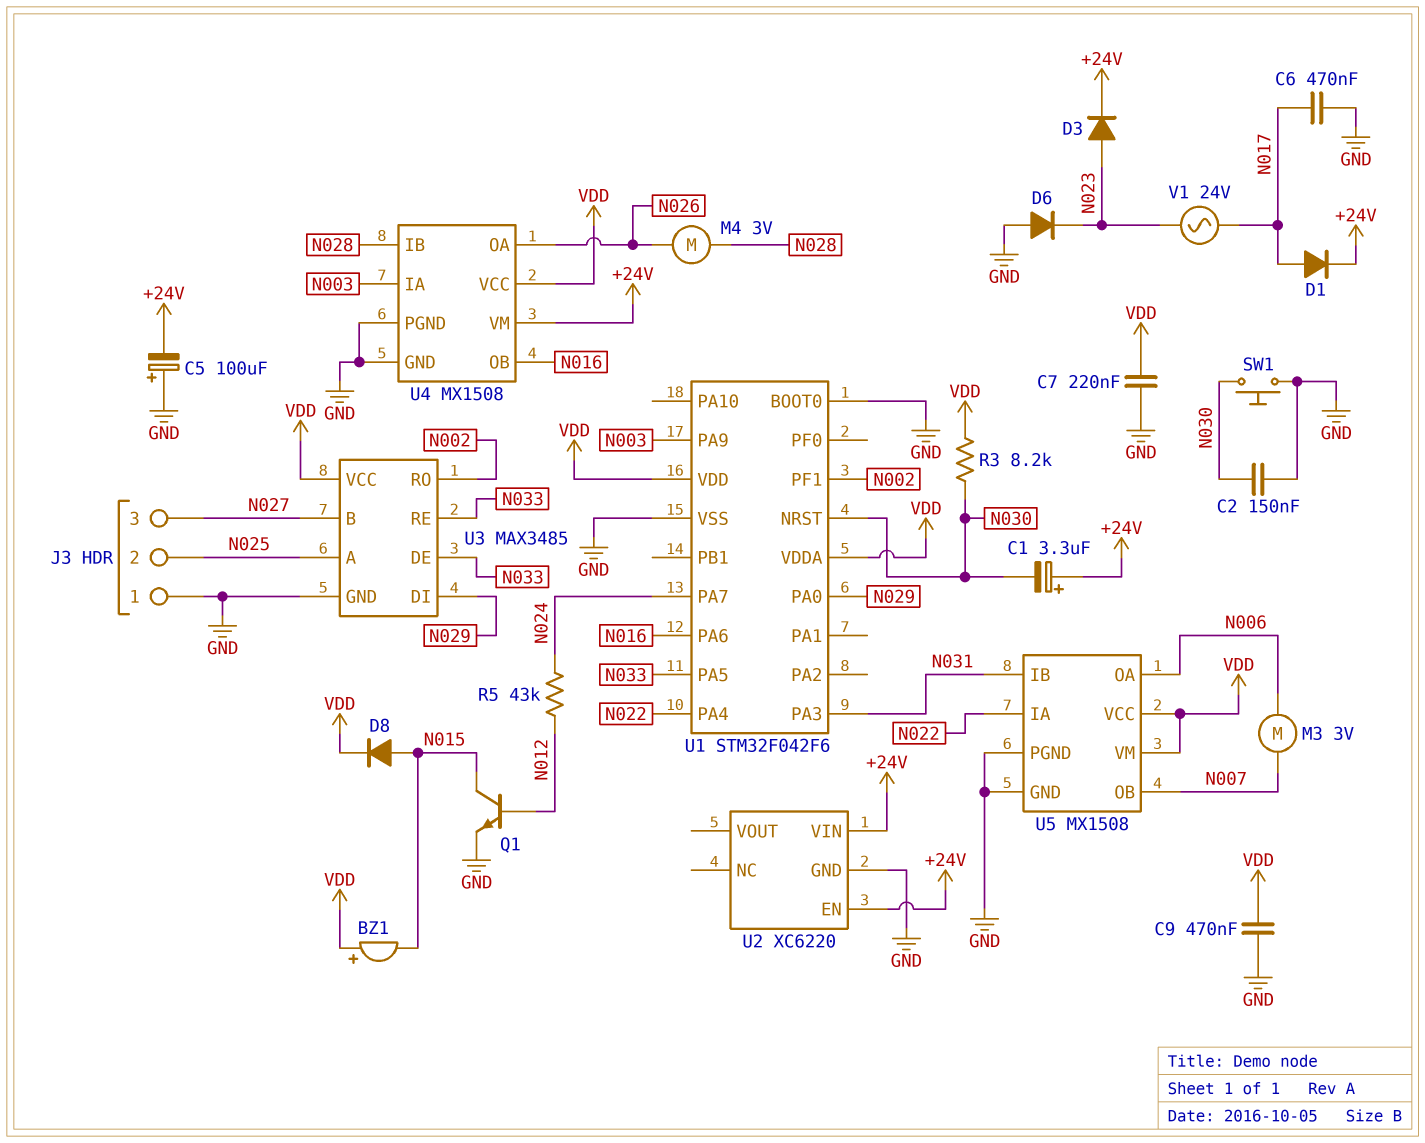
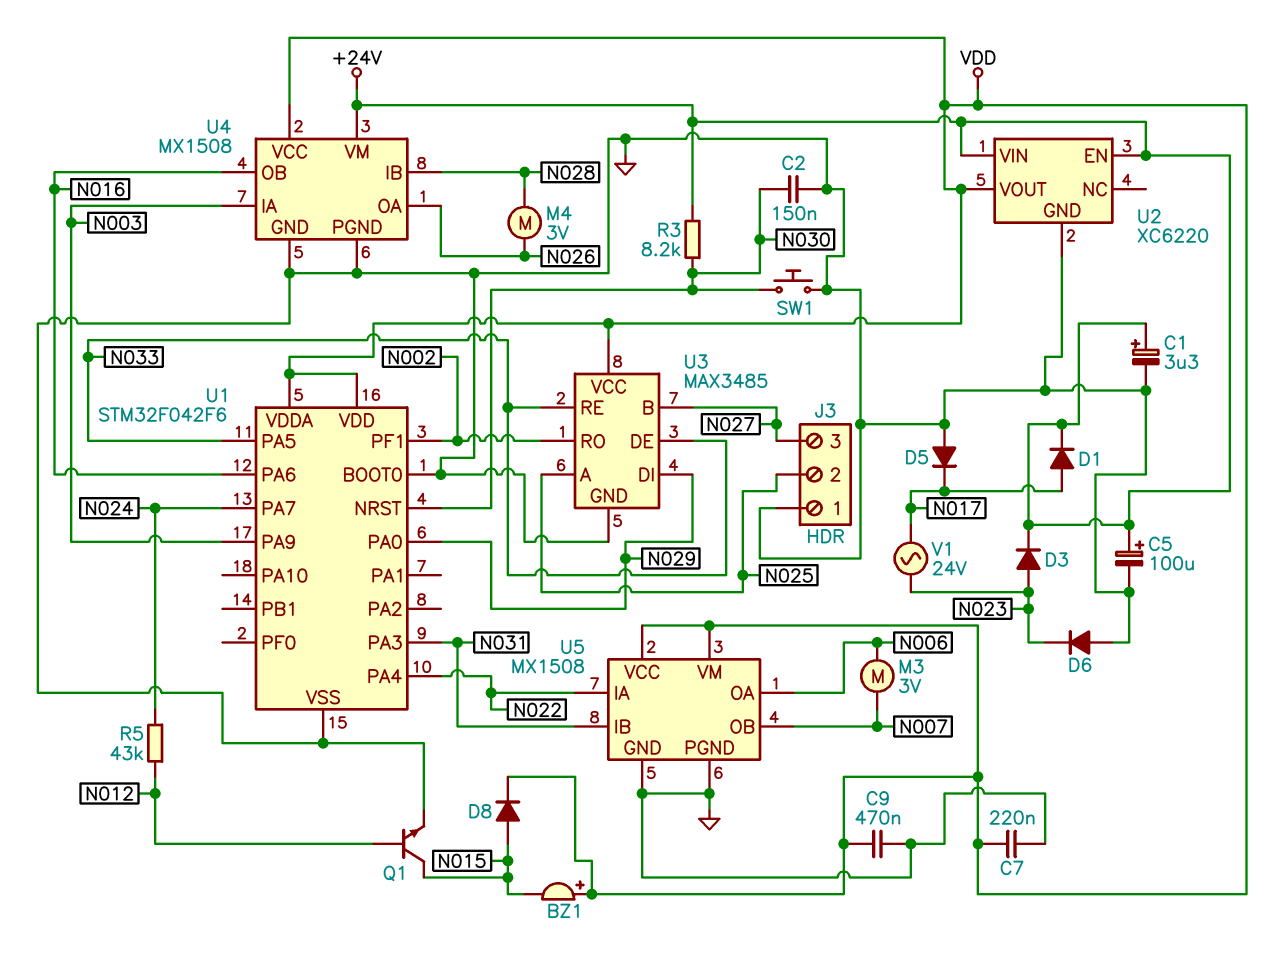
C1: 3.3uF (plus +24V, minus N030) -> 3.3uF (plus +24V, minus GND)
C5: 100uF (plus GND, minus +24V) -> 100uF (plus +24V, minus GND)
C6: 470nF (GND, N017) -> none
D5: none -> diode (A GND, K N017)
R3: 8.2k (N030, VDD) -> 8.2k (+24V, N030)
U2 pin VOUT: none -> VDD

